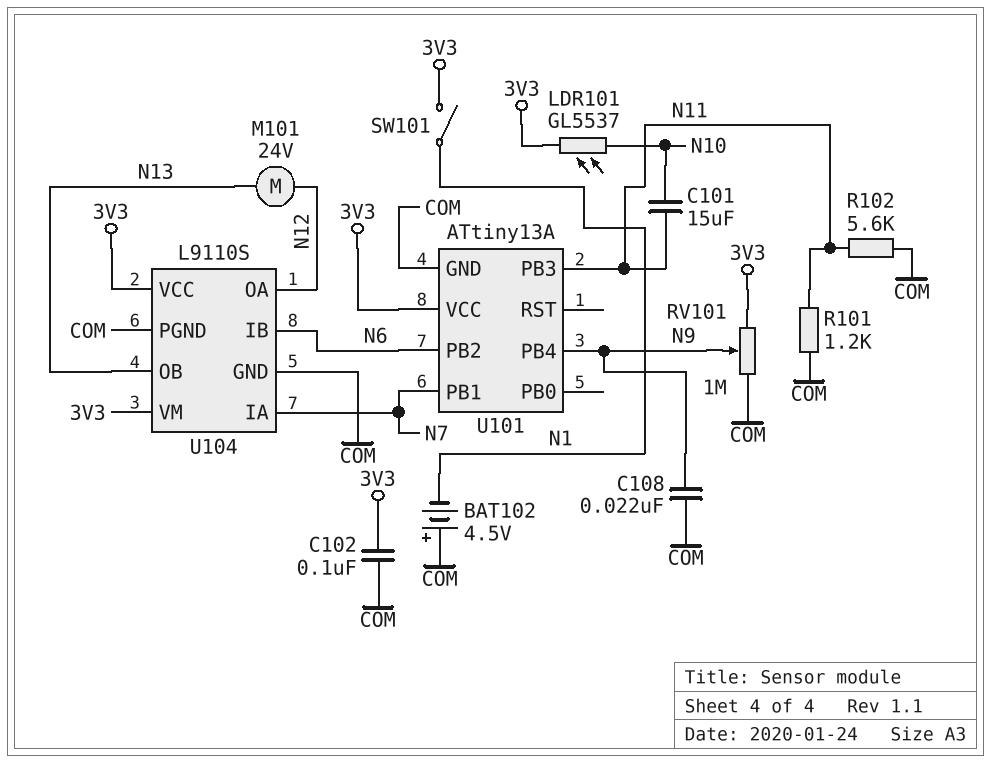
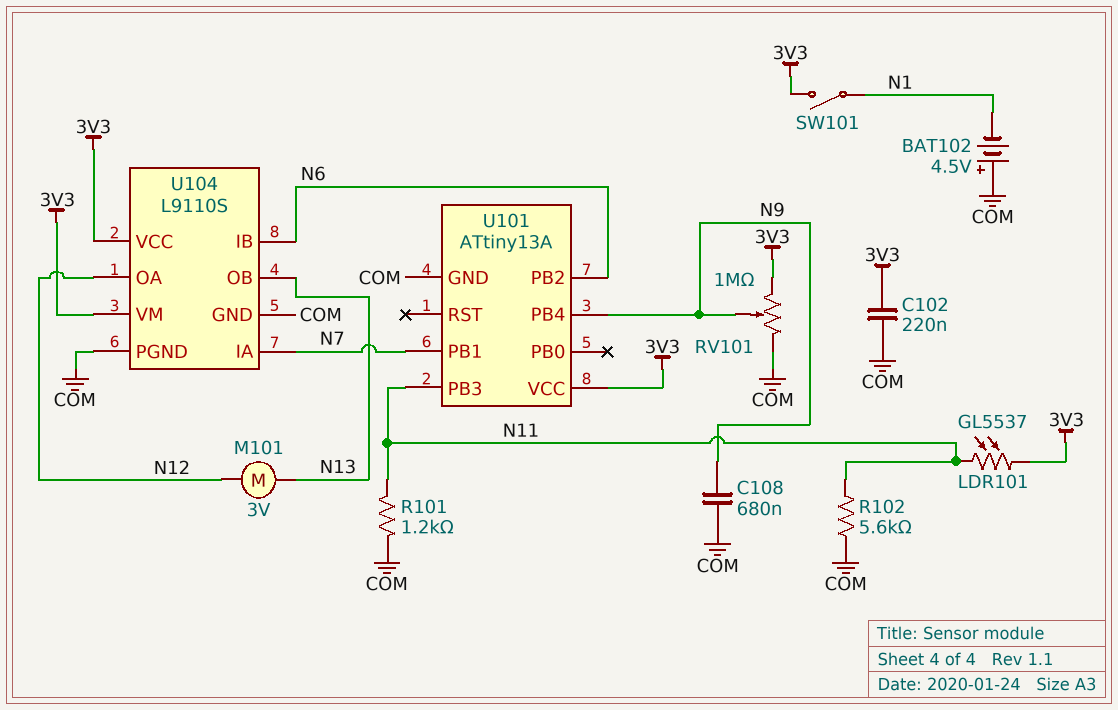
C101: 15uF (N10, N11) -> none
C102: 100nF (3V3, COM) -> 220nF (3V3, COM)
C108: 22nF (COM, N9) -> 680nF (COM, N9)
LDR101: GL5537 (3V3, N10) -> GL5537 (3V3, N11)
M101: motor 24V (N12, N13) -> motor 3V (N12, N13)

